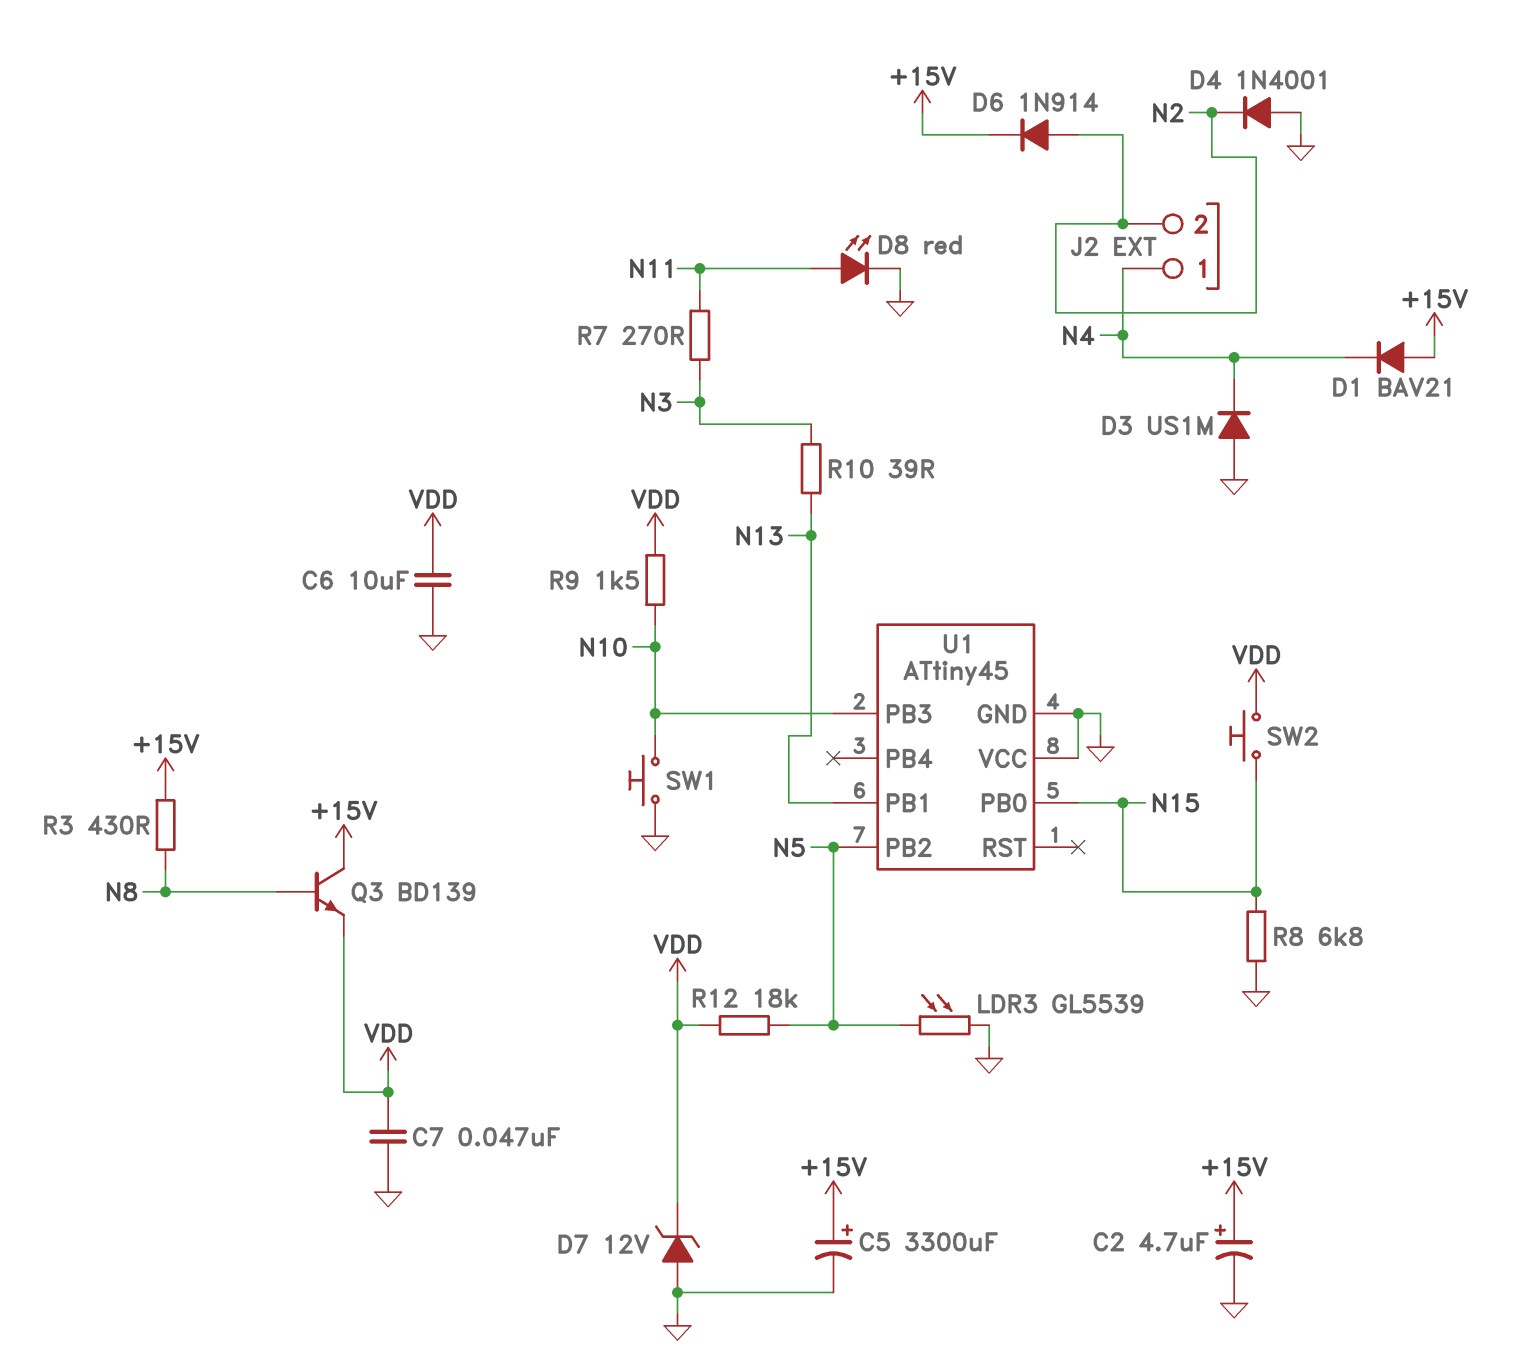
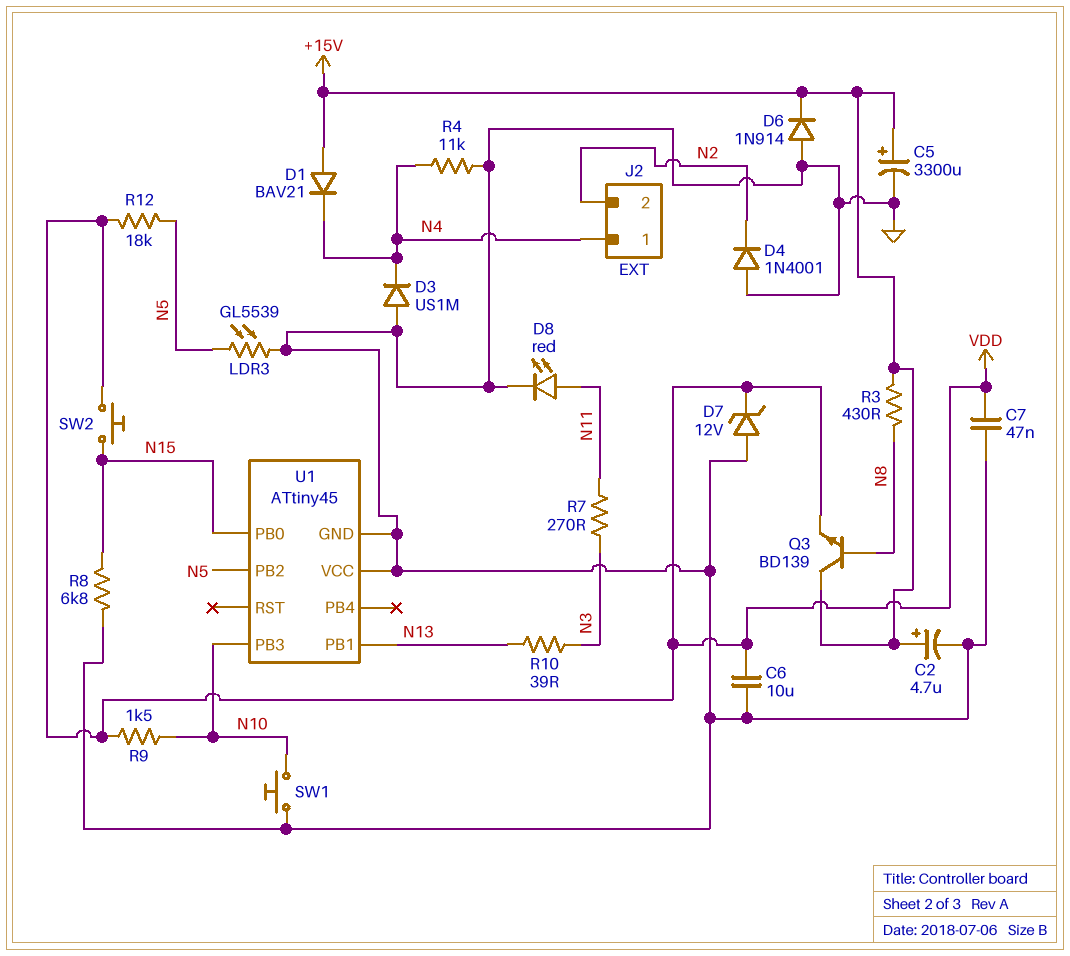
D6: diode 1N914 (A N2, K +15V) -> diode 1N914 (A GND, K +15V)
R4: none -> 11k (GND, N4)

